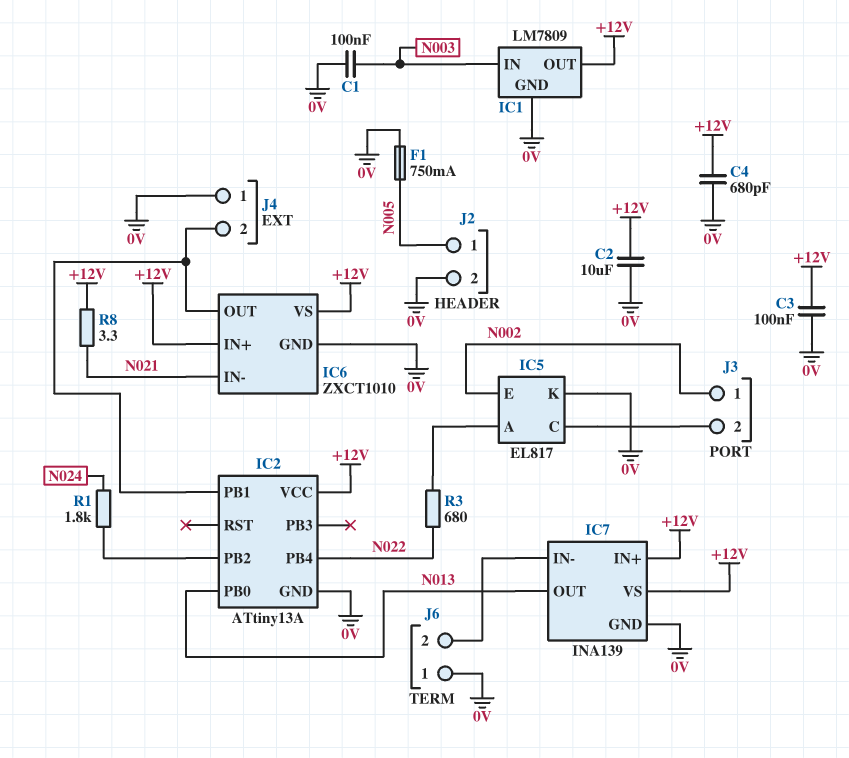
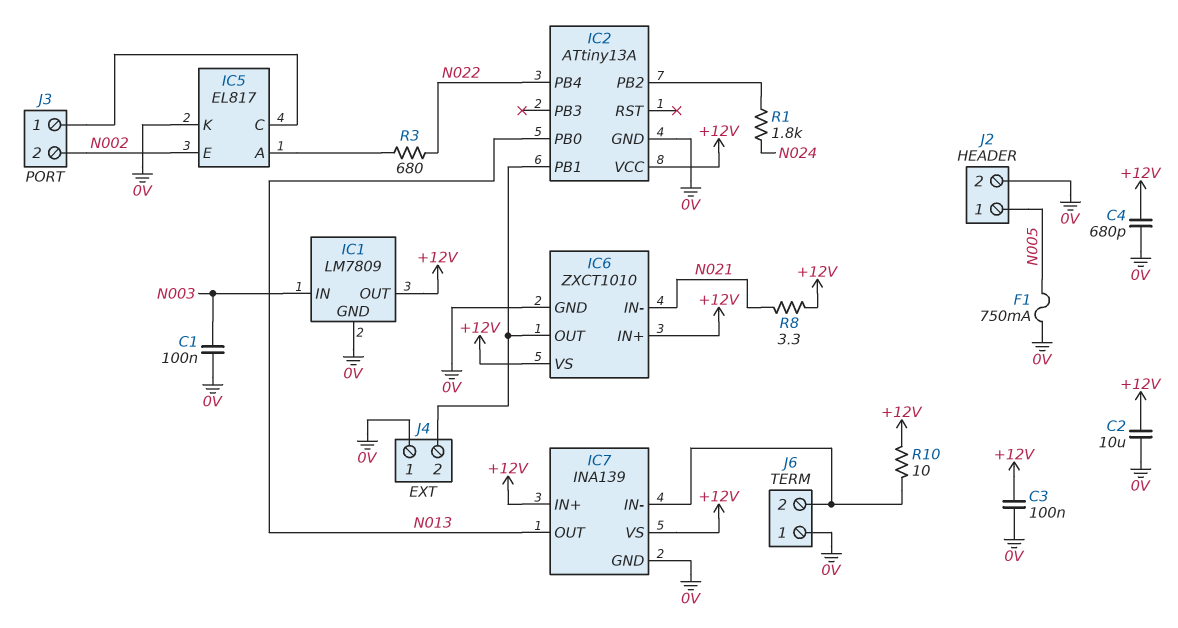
J3 pin 1: N002 -> IC5/C
J3 pin 2: IC5/C -> N002
R10: none -> 10 (+12V, IC7/IN-)

